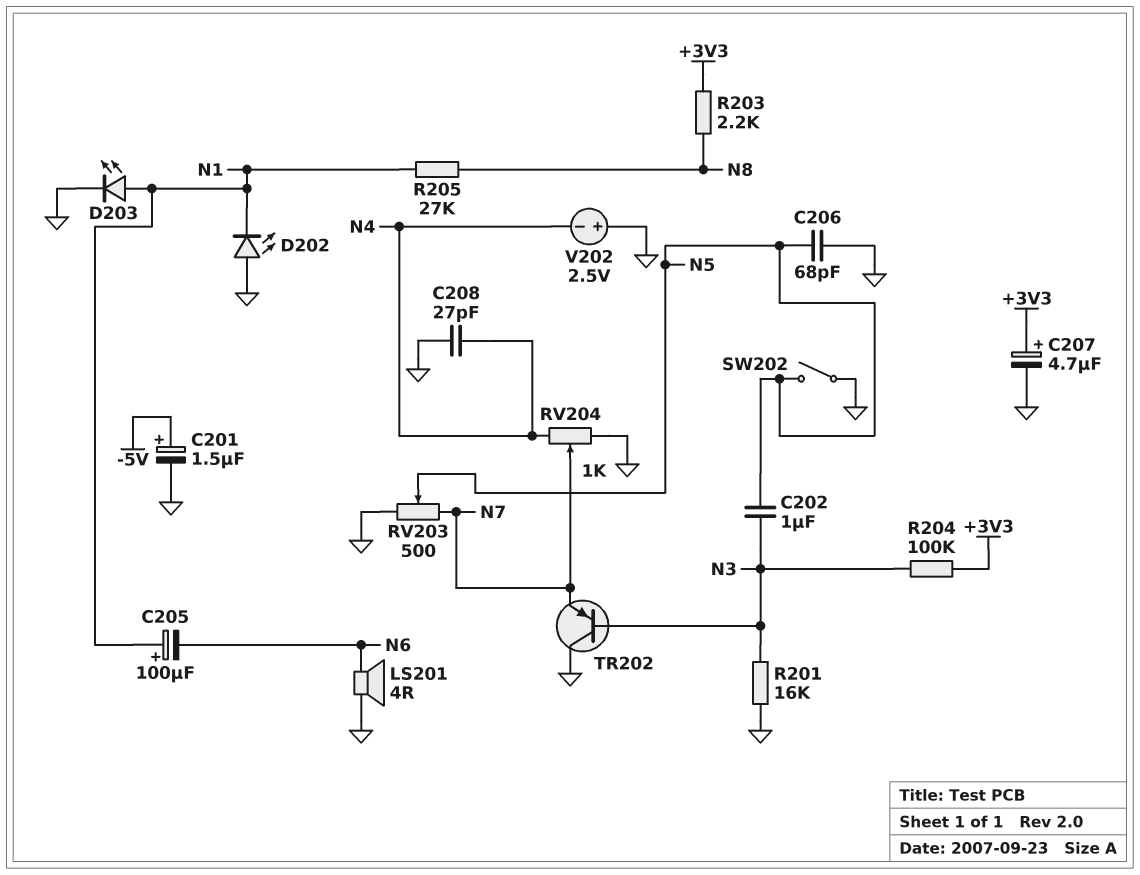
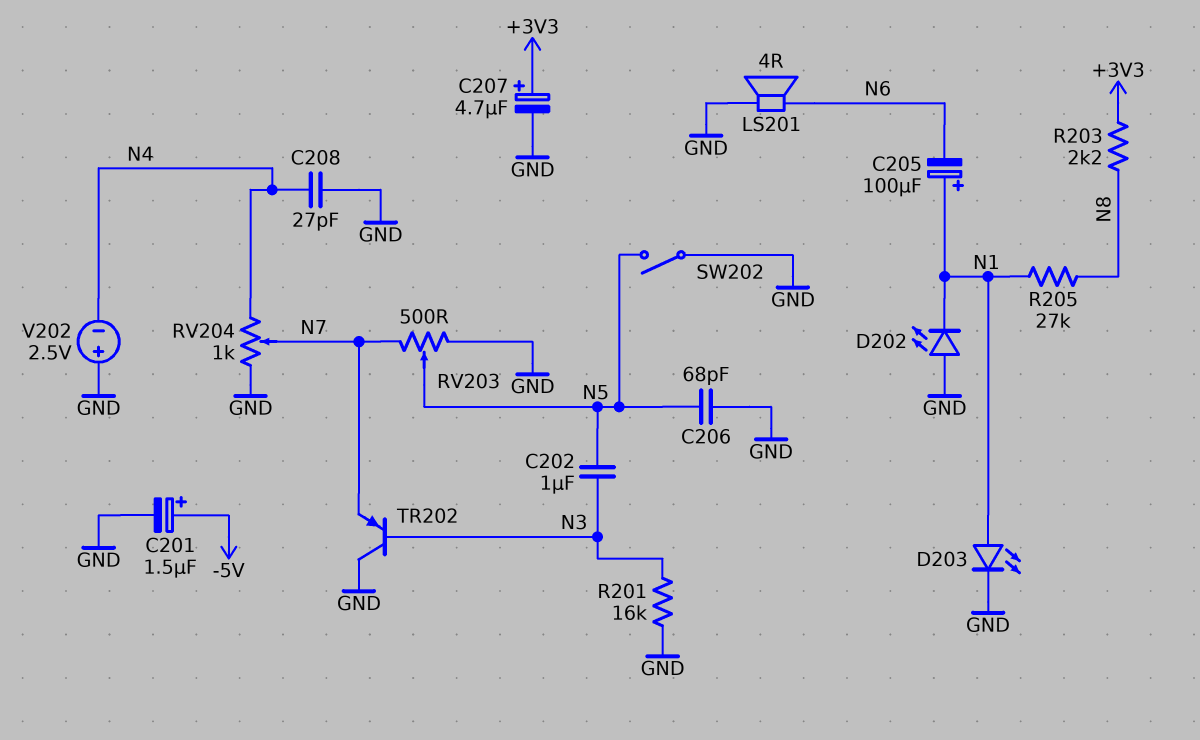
R204: 100k (+3V3, N3) -> none

